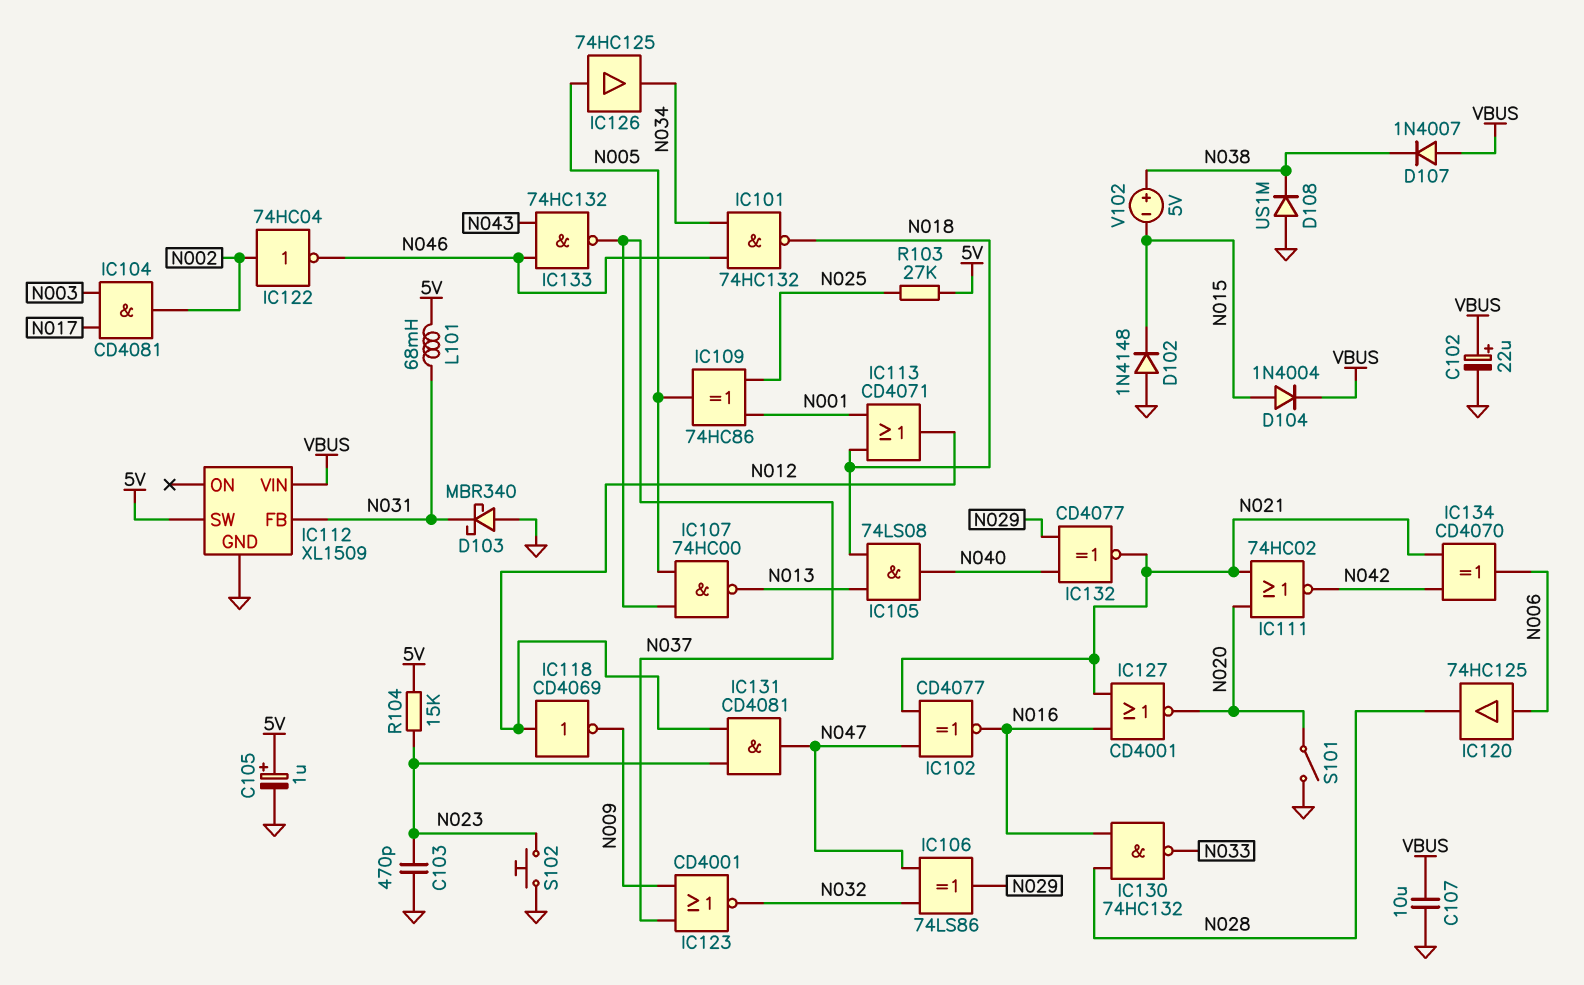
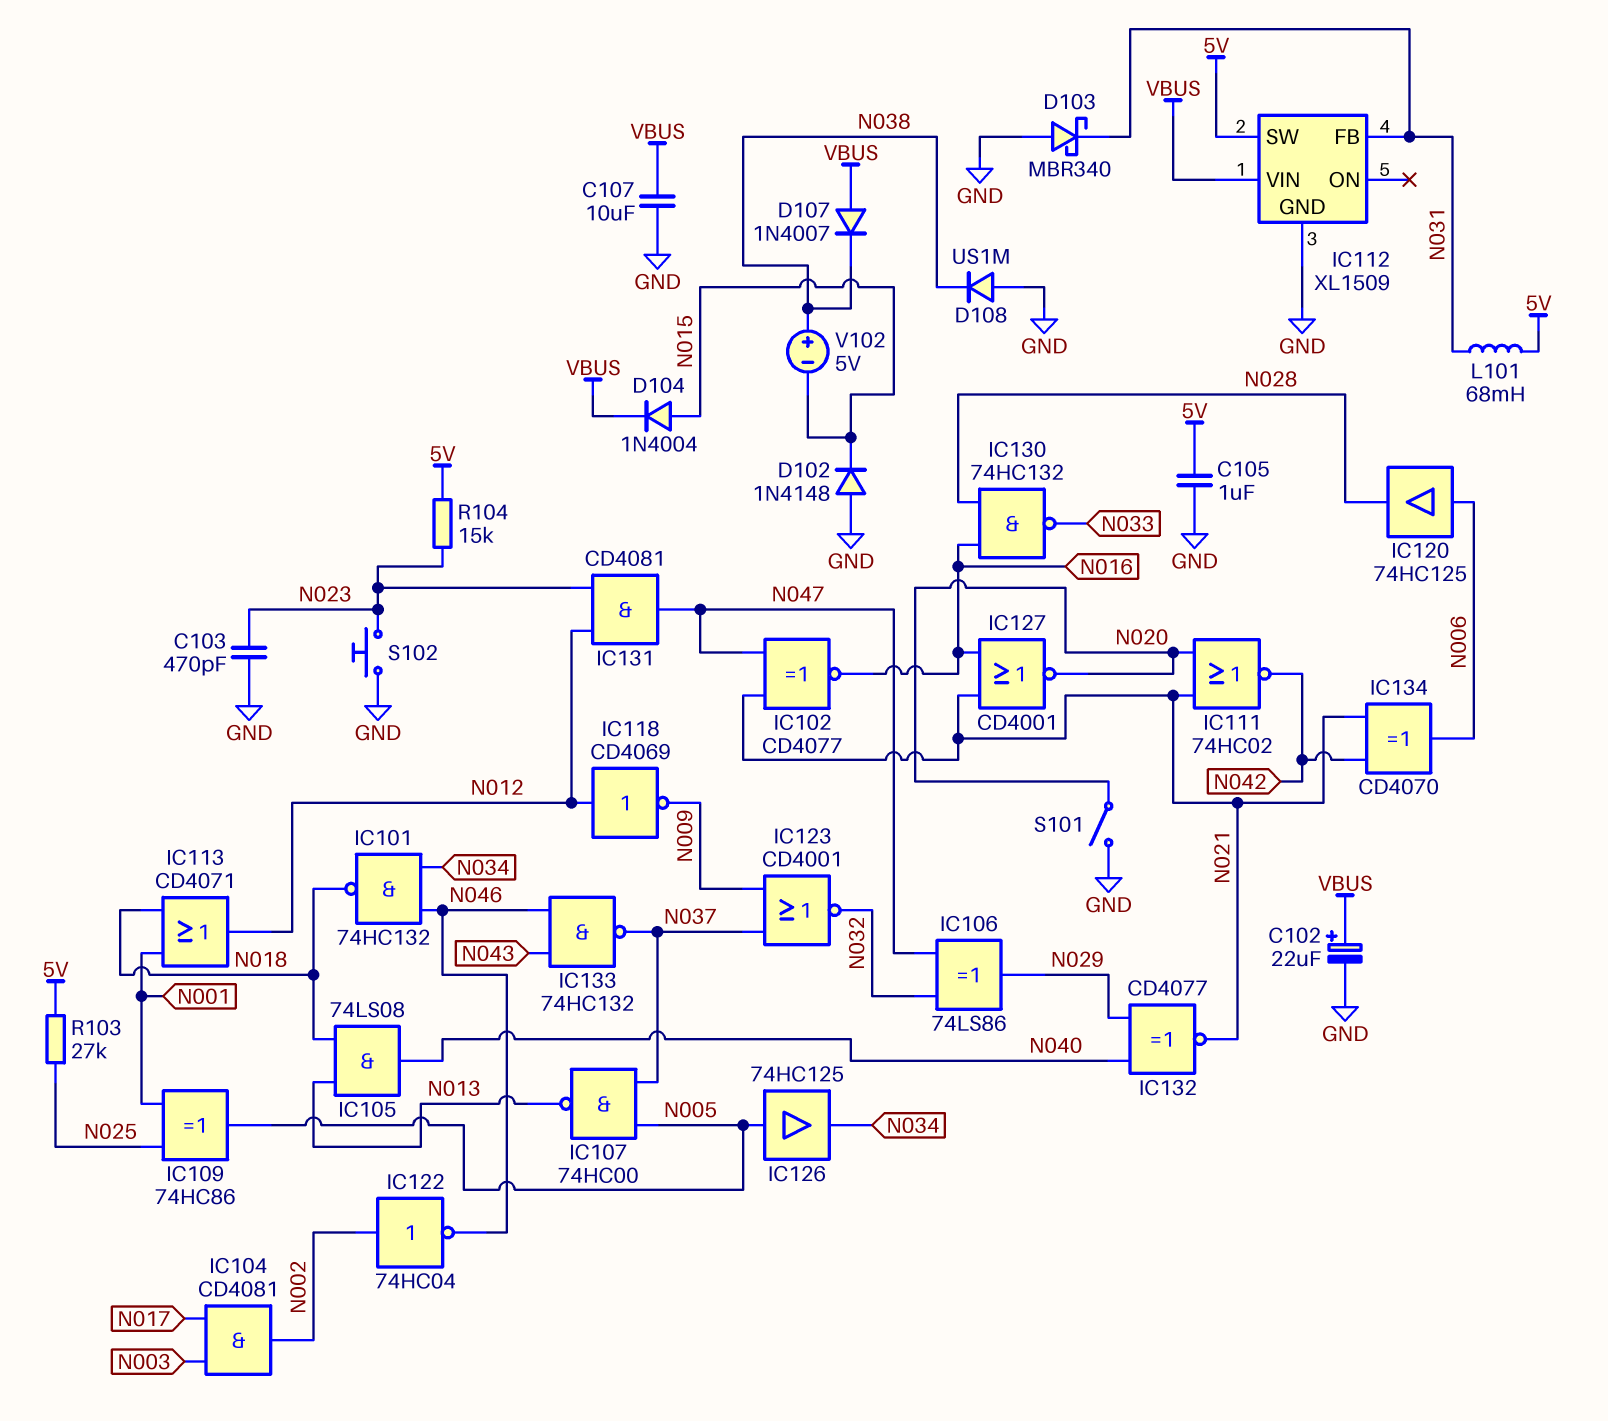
C105: 1uF (plus 5V, minus GND) -> 1uF (5V, GND)

